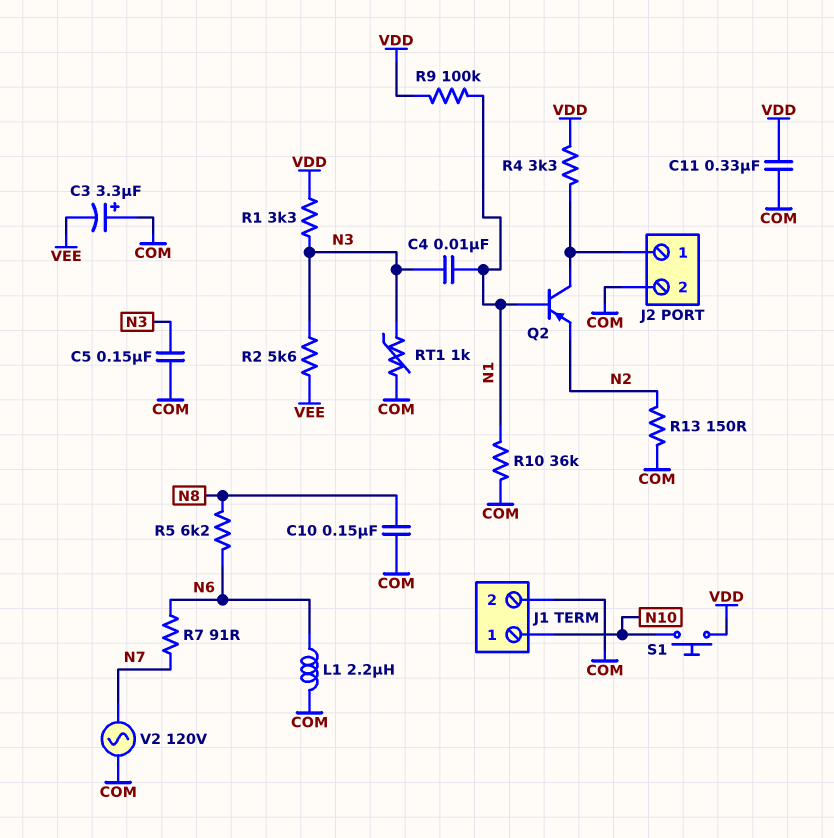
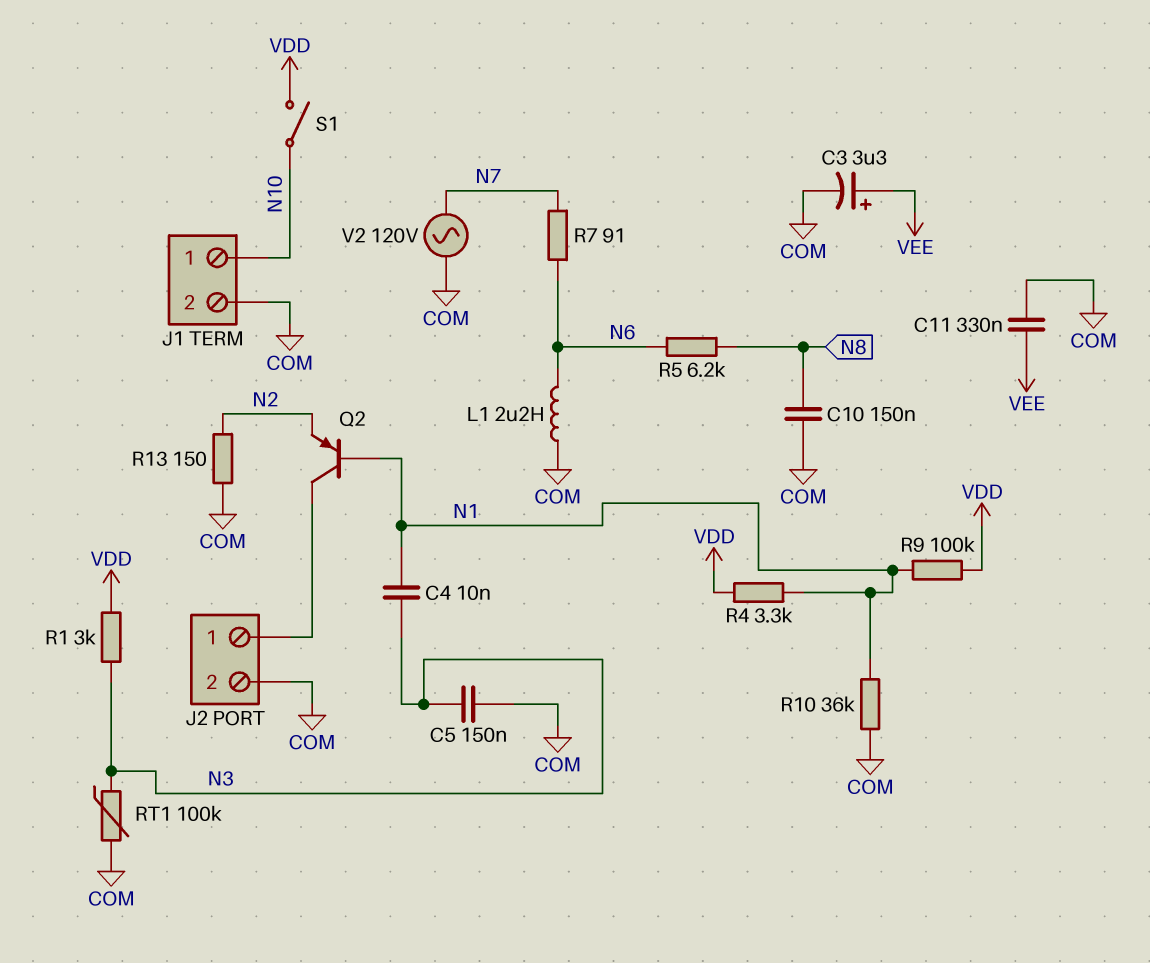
C3: 3.3uF (plus COM, minus VEE) -> 3.3uF (plus VEE, minus COM)
C11: 330nF (COM, VDD) -> 330nF (COM, VEE)
R1: 3.3k (N3, VDD) -> 3k (N3, VDD)
R2: 5.6k (N3, VEE) -> none
R4: 3.3k (J2/1, VDD) -> 3.3k (N1, VDD)
RT1: 1k (COM, N3) -> 100k (COM, N3)
S1: button (N10, VDD) -> switch (N10, VDD)

